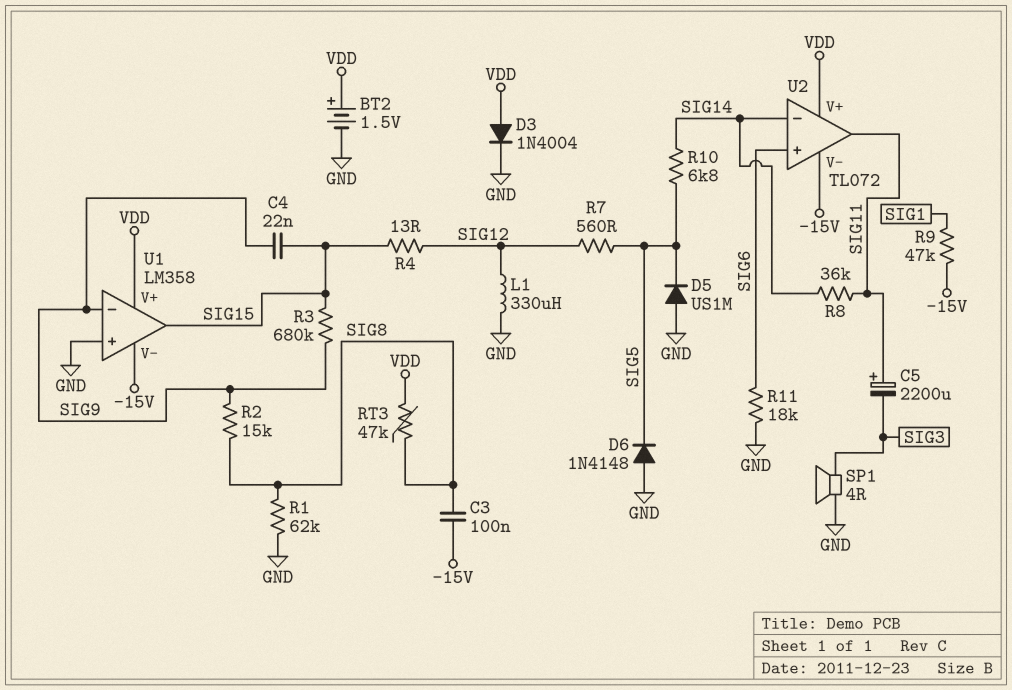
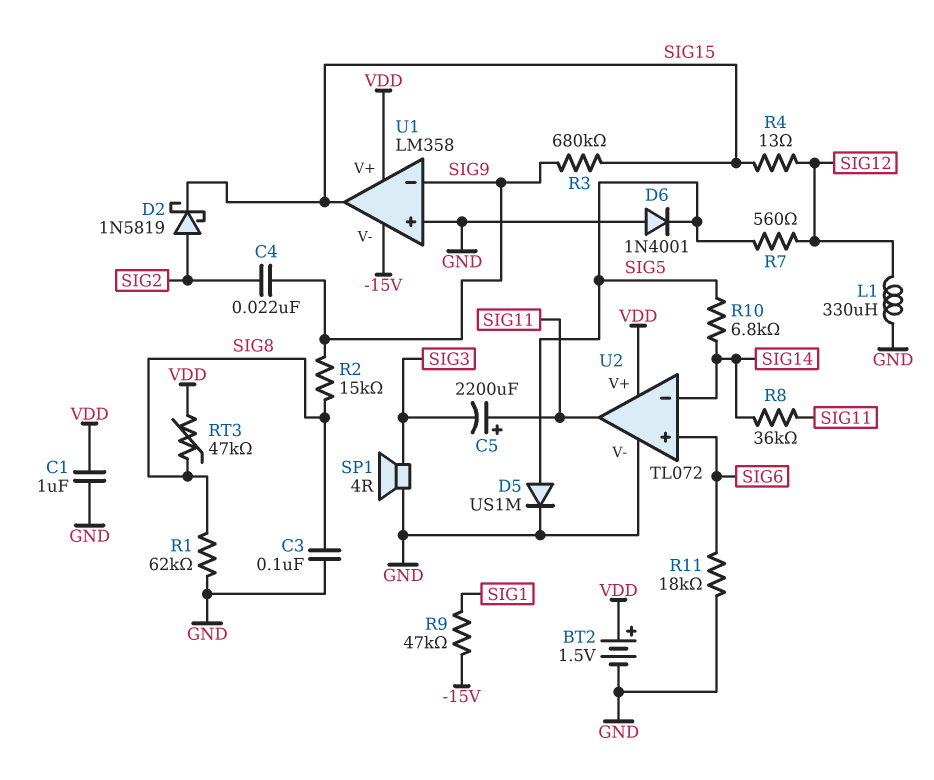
C1: none -> 1uF (GND, VDD)
C3: 100nF (-15V, SIG8) -> 100nF (GND, SIG8)
C4: 22nF (SIG9, SIG15) -> 22nF (SIG2, SIG9)
D2: none -> schottky 1N5819 (A SIG2, K SIG15)
D3: diode 1N4004 (A VDD, K GND) -> none
D5: diode US1M (A GND, K SIG5) -> diode US1M (A SIG5, K GND)
D6: diode 1N4148 (A GND, K SIG5) -> diode 1N4001 (A GND, K SIG5)
U2 pin V-: -15V -> GND

